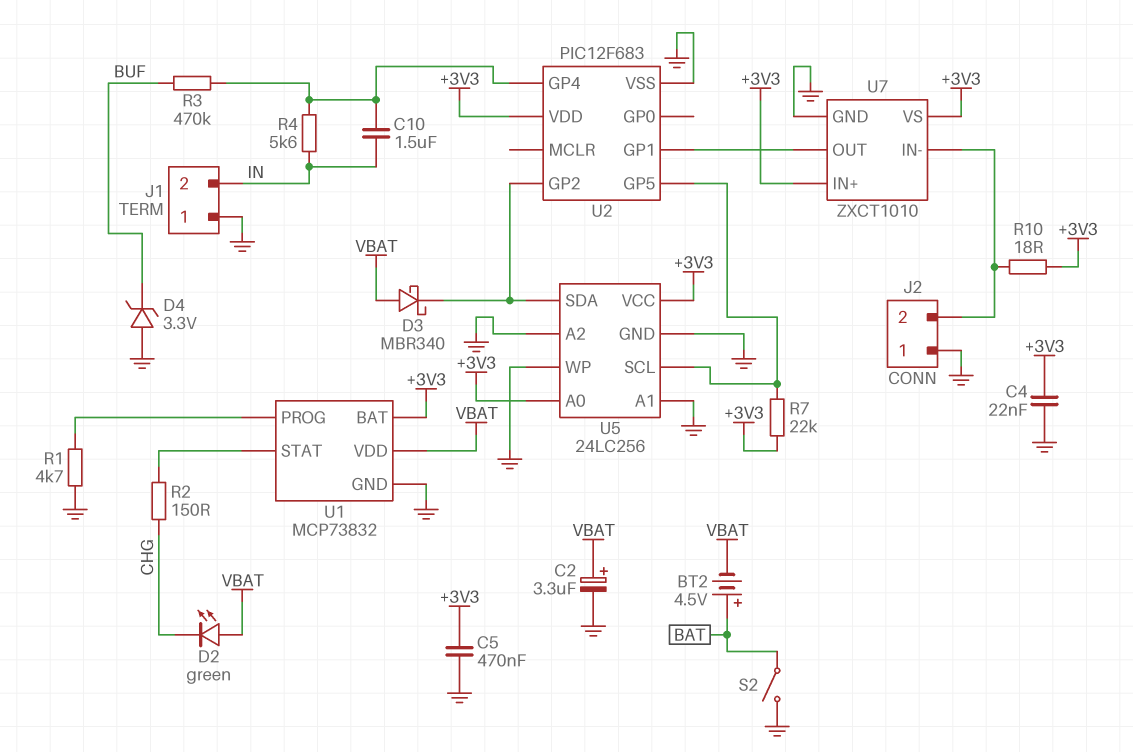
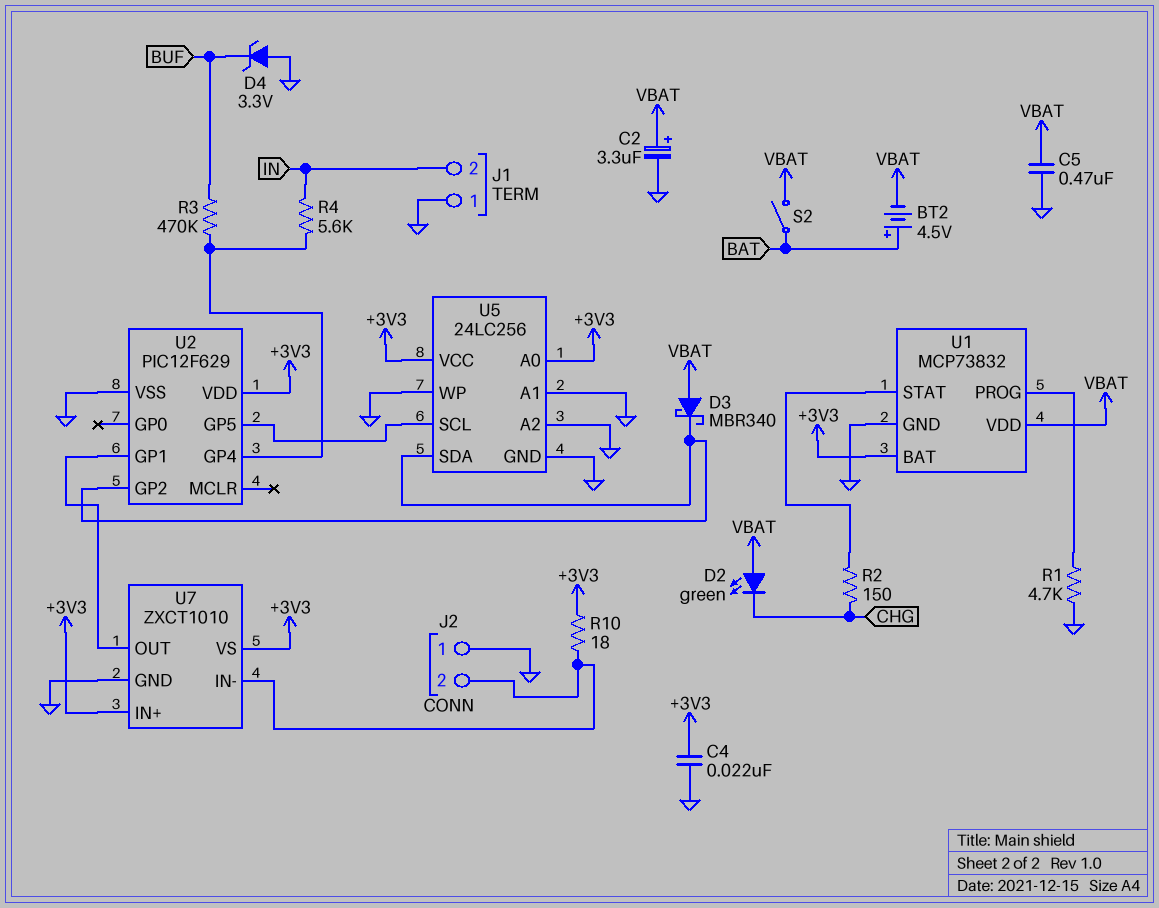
C5: 470nF (+3V3, GND) -> 470nF (GND, VBAT)
C10: 1.5uF (IN, U2/GP4) -> none
R7: 22k (+3V3, U2/GP5) -> none
S2: switch (BAT, GND) -> switch (BAT, VBAT)
U2: PIC12F683 -> PIC12F629

